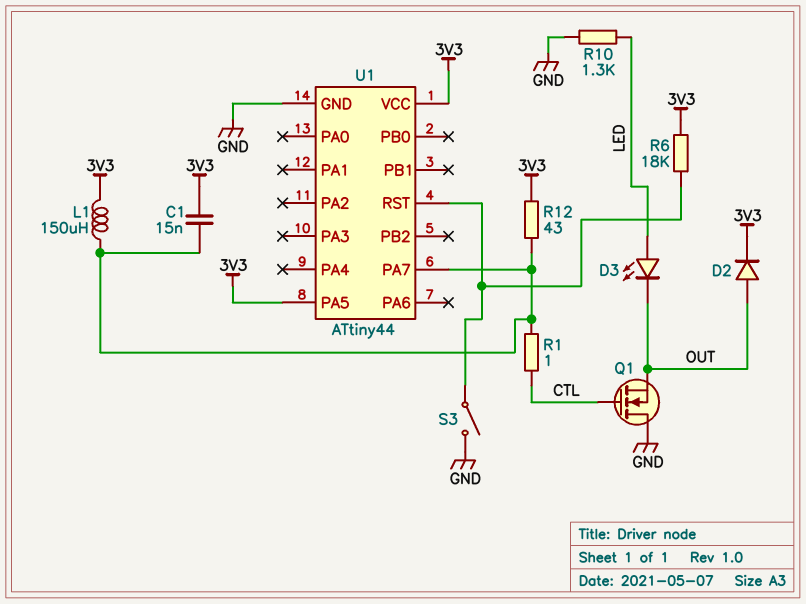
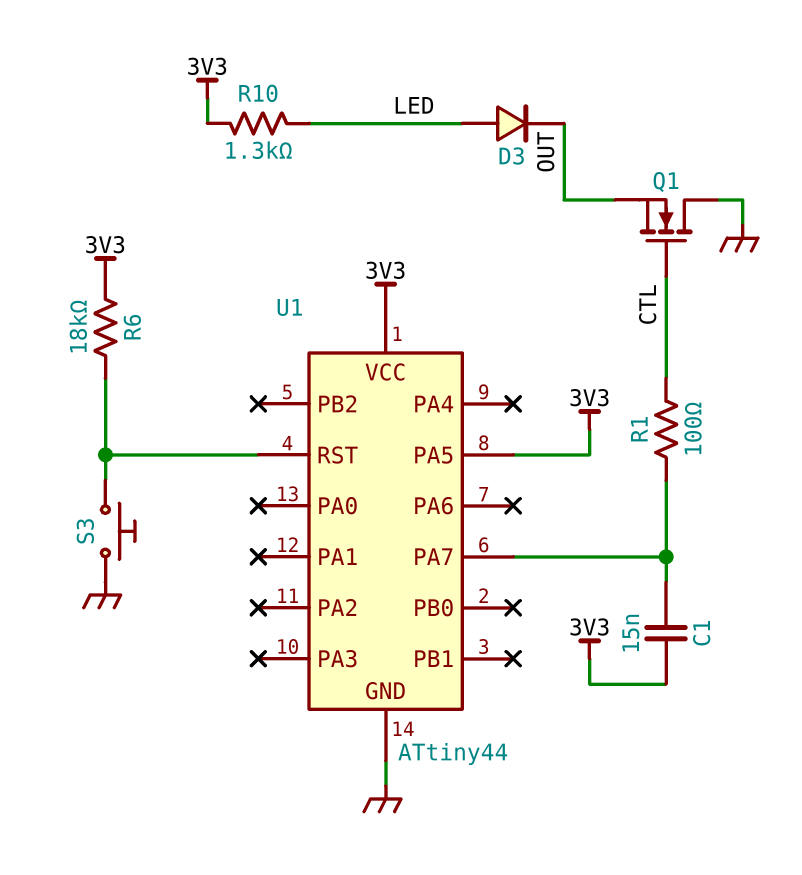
D2: diode (A OUT, K 3V3) -> none
D3: LED (A LED, K OUT) -> diode (A LED, K OUT)
L1: 150uH (3V3, U1/PA7) -> none
R1: 1 (CTL, U1/PA7) -> 100 (CTL, U1/PA7)
R10: 1.3k (GND, LED) -> 1.3k (3V3, LED)
R12: 43 (3V3, U1/PA7) -> none
S3: switch (GND, U1/RST) -> button (GND, U1/RST)

